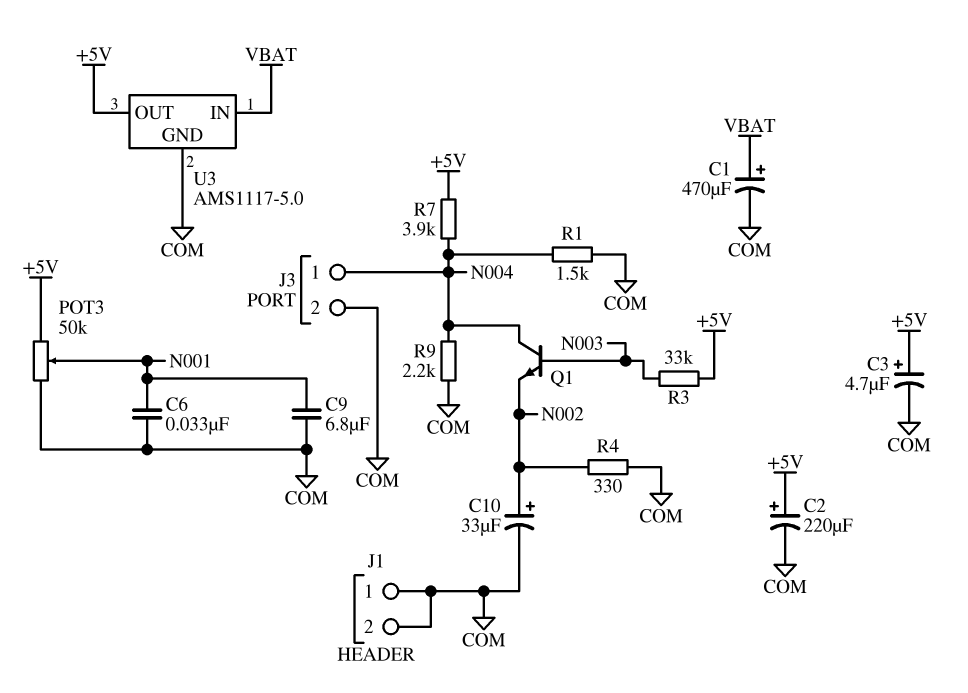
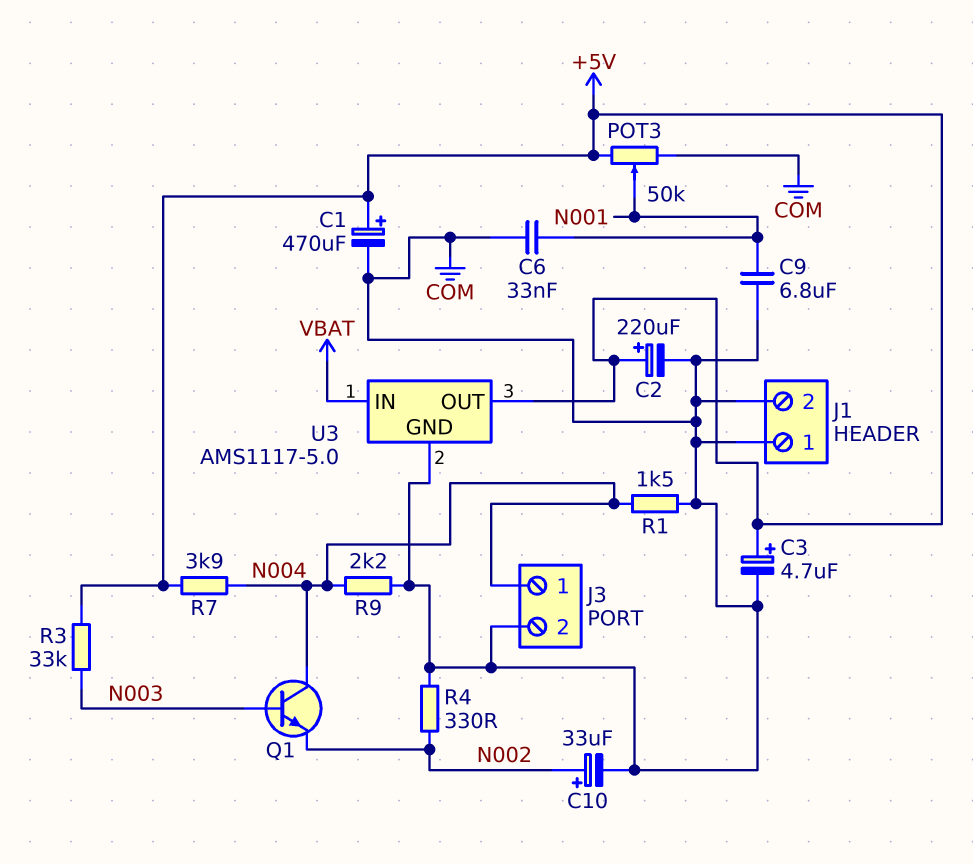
C1: 470uF (plus VBAT, minus COM) -> 470uF (plus +5V, minus COM)

